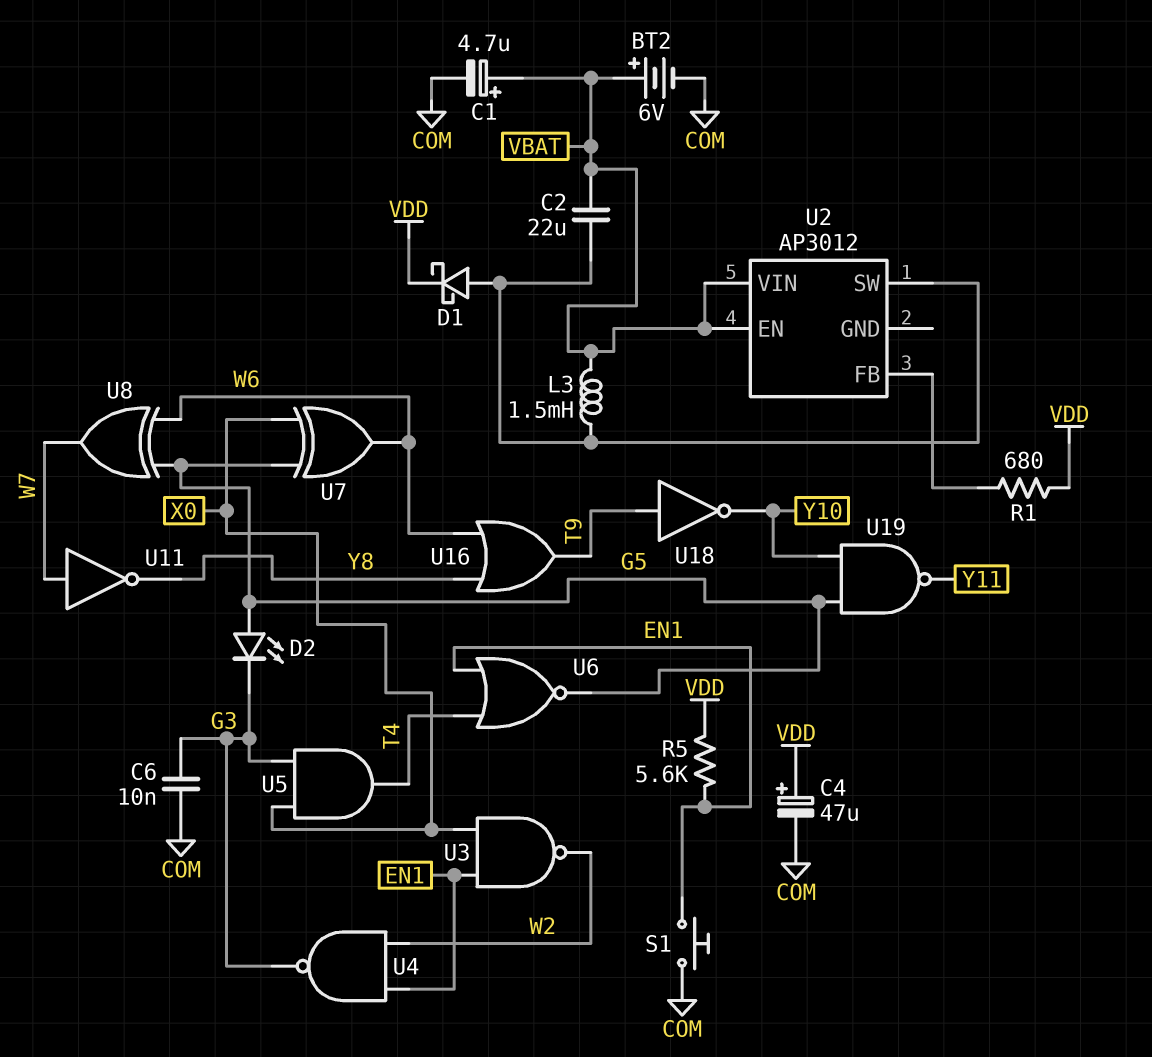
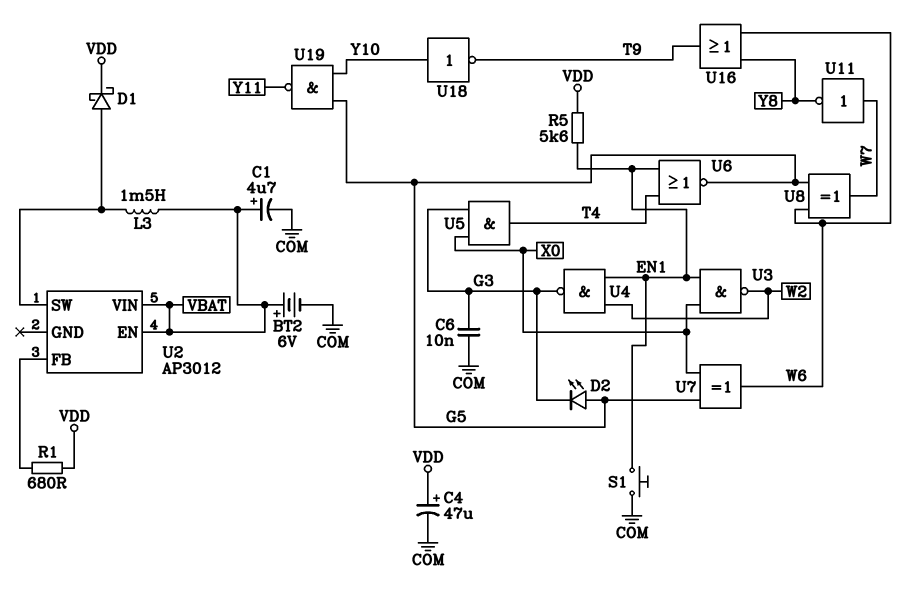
C2: 22uF (U2/SW, VBAT) -> none
U18: NOT (in T9, out Y10) -> NOT (in Y10, out T9)

